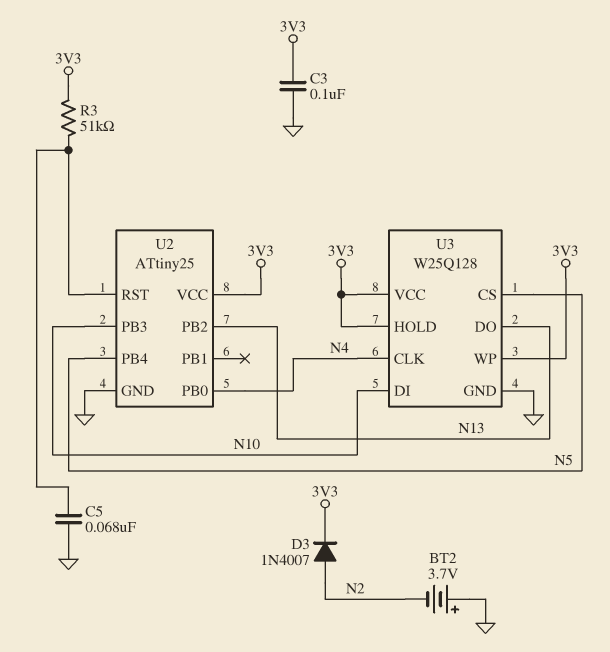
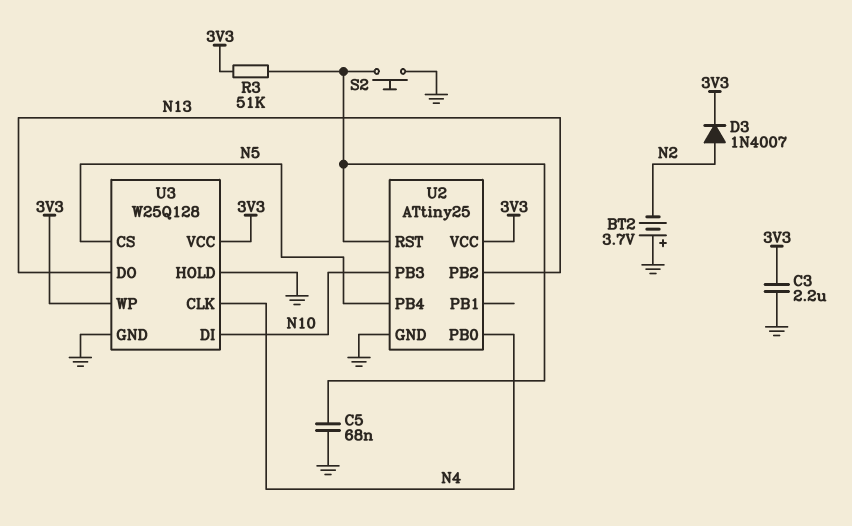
C3: 100nF (3V3, GND) -> 2.2uF (3V3, GND)
S2: none -> button (GND, U2/RST)
U3 pin HOLD: 3V3 -> GND

